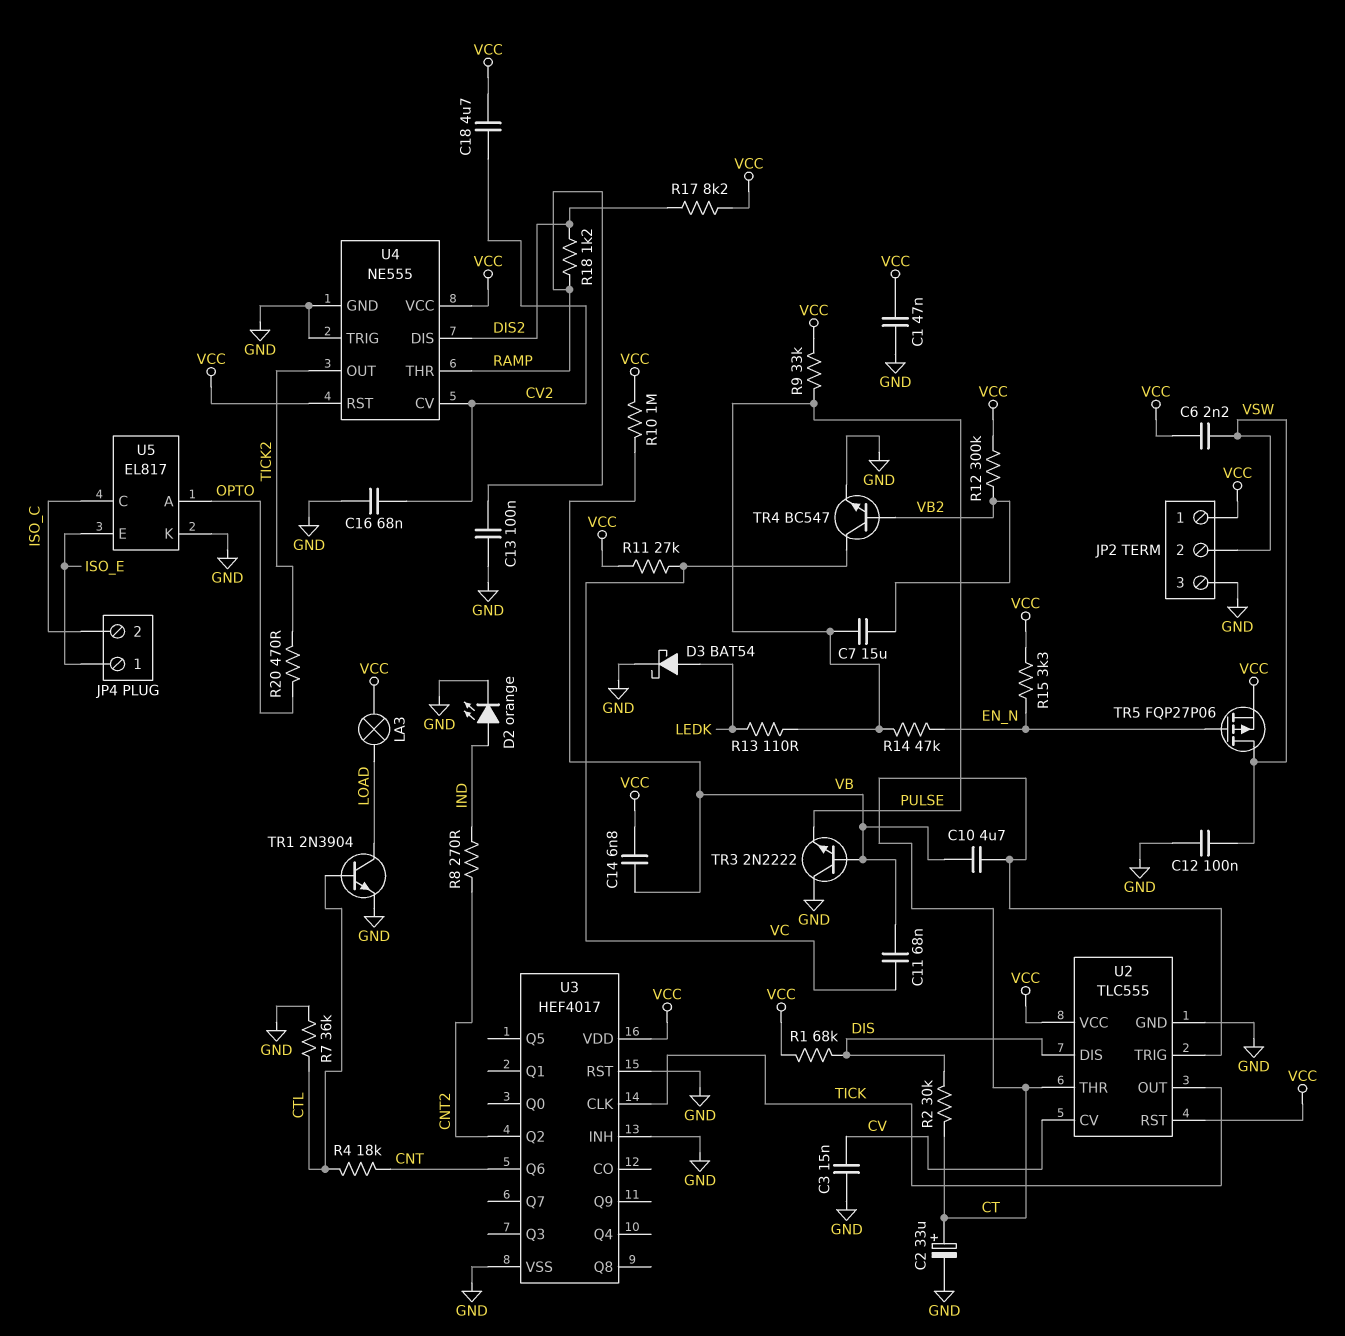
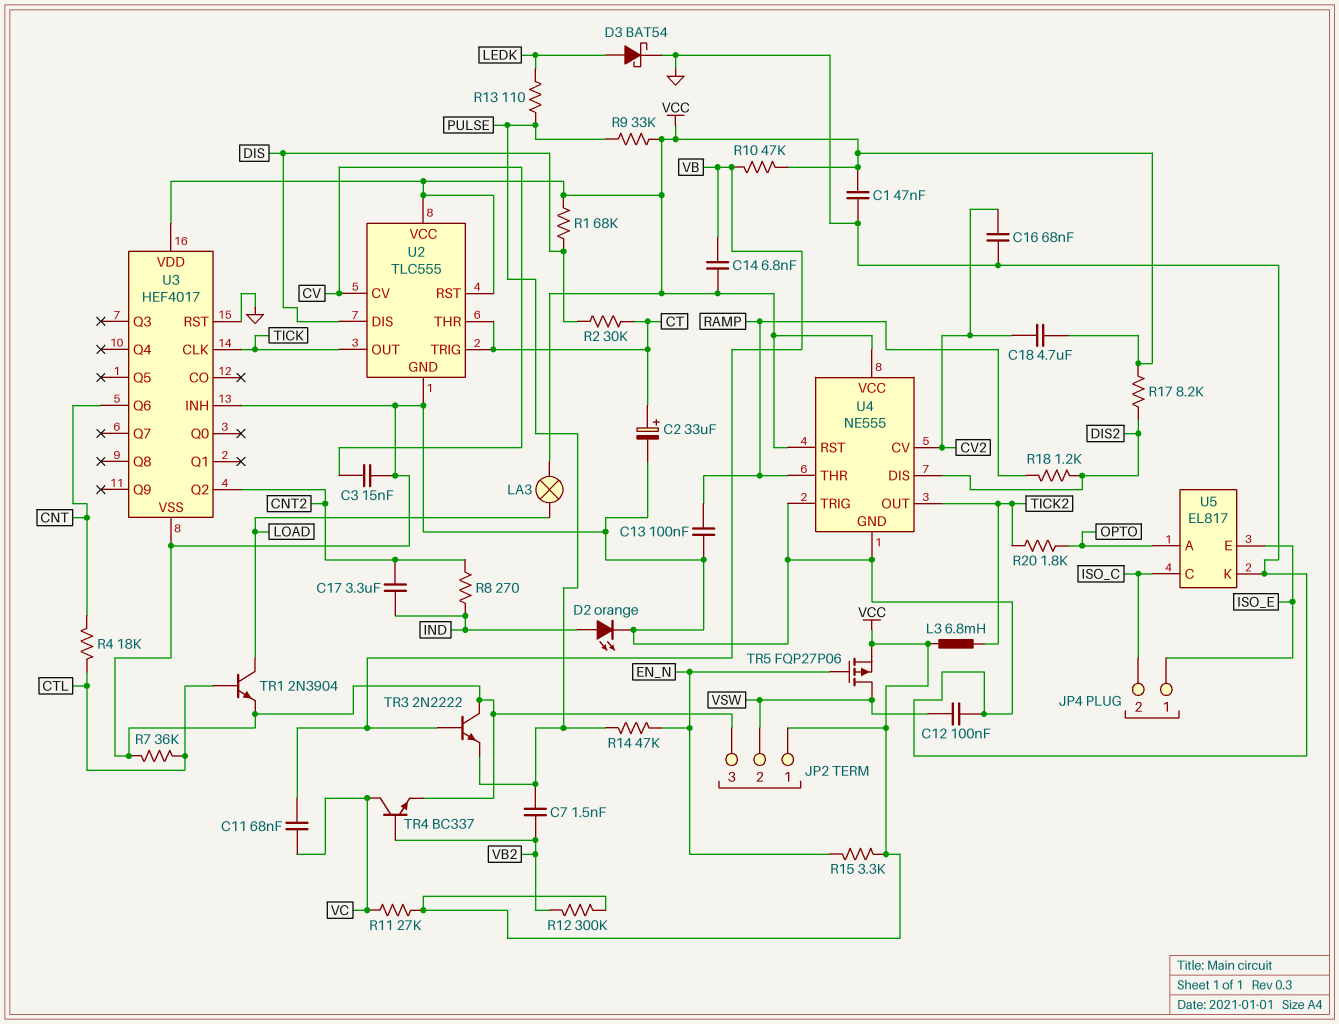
C6: 2.2nF (VCC, VSW) -> none
C7: 15uF (PULSE, VB2) -> 1.5nF (PULSE, VB2)
C10: 4.7uF (CT, VB) -> none
C17: none -> 3.3uF (CNT2, IND)
L3: none -> 6.8mH (TICK2, VCC)
R10: 1M (VB, VCC) -> 47k (VB, VCC)
R20: 470 (OPTO, TICK2) -> 1.8k (OPTO, TICK2)
TR4: NPN BC547 (B VB2, C VC, E GND) -> NPN BC337 (B VB2, C VC, E GND)

